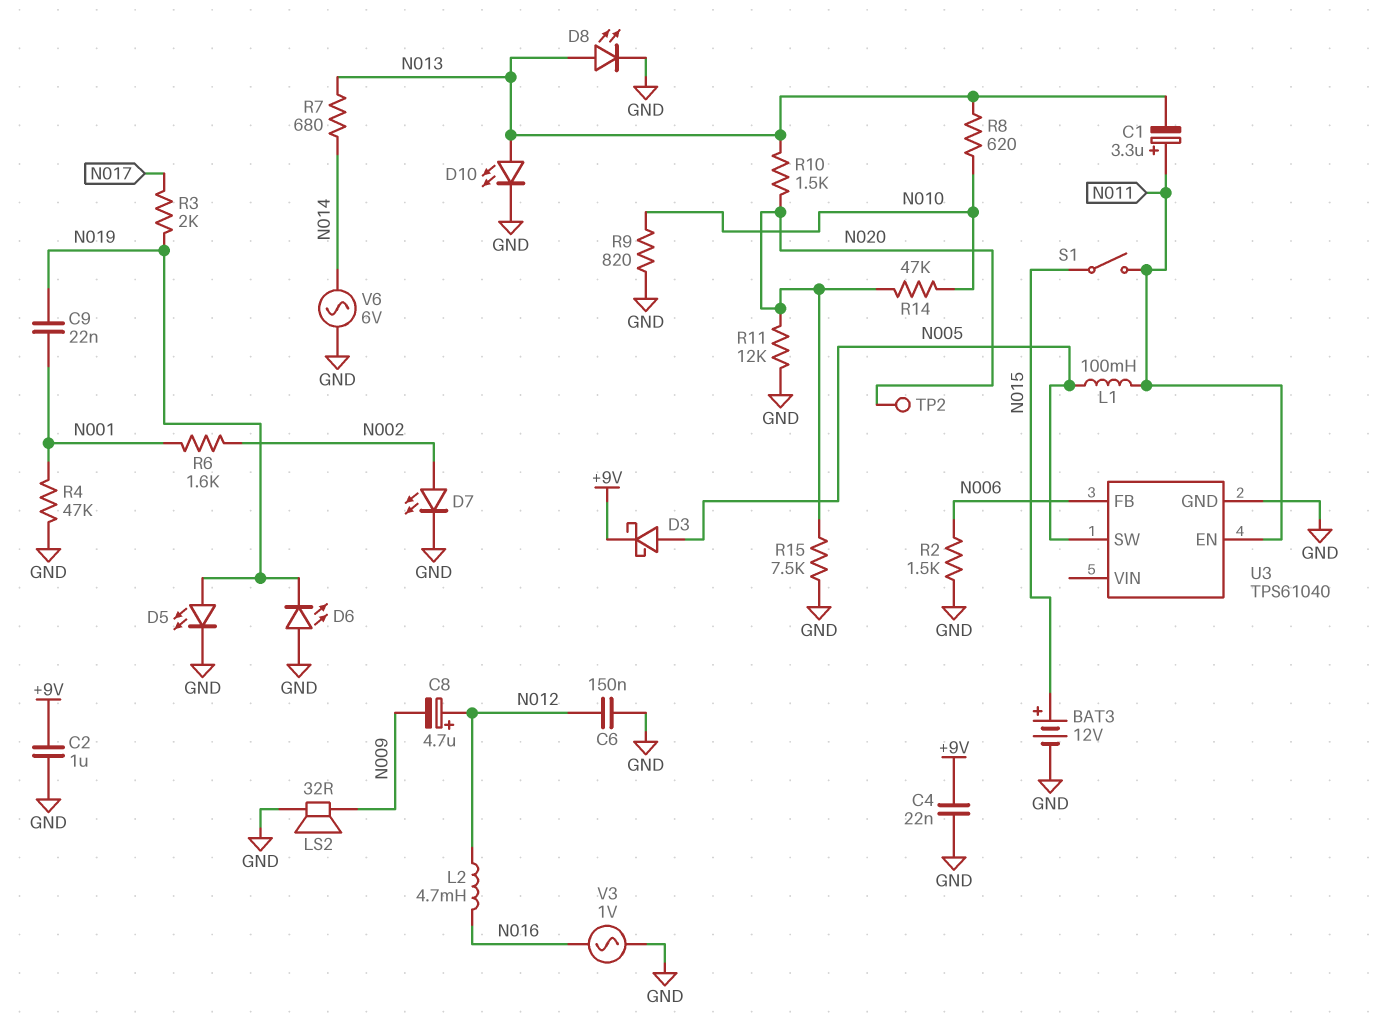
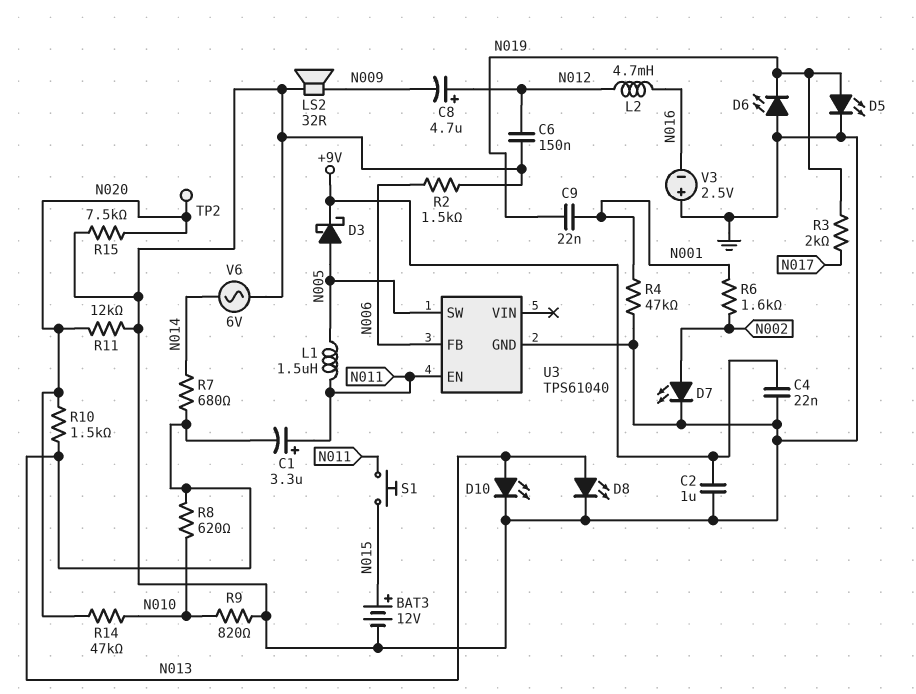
L1: 100mH (N005, N011) -> 1.5uH (N005, N011)
S1: switch (N011, N015) -> button (N011, N015)
V3: AC 1V (GND, N016) -> 2.5V (plus GND, minus N016)

